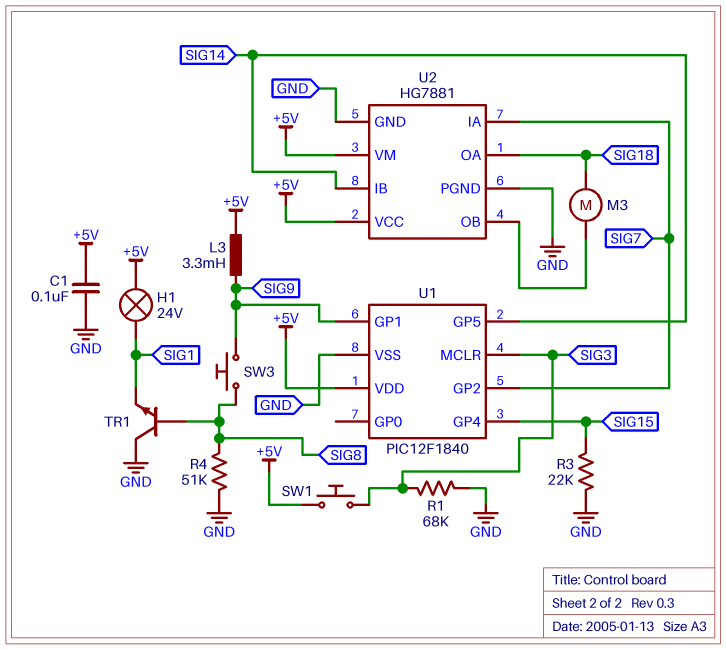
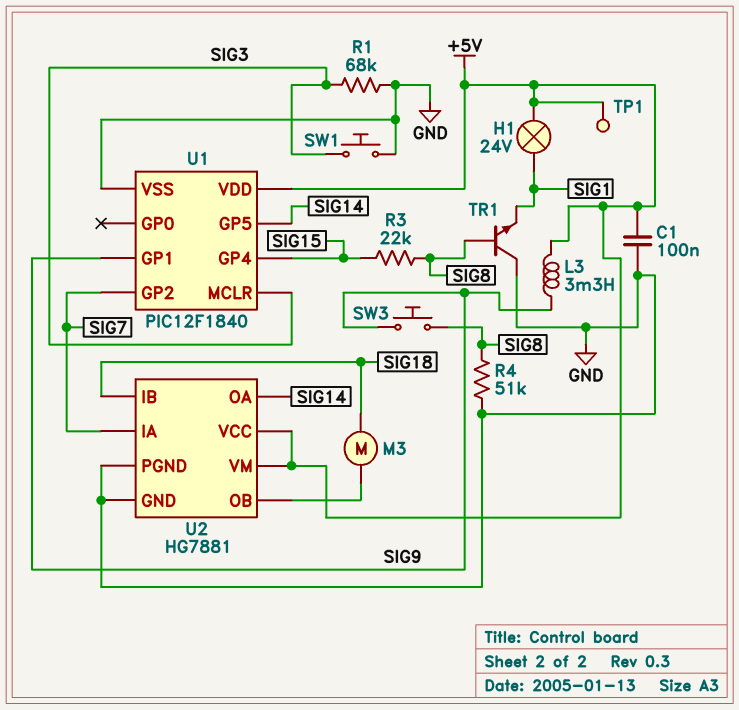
R3: 22k (GND, SIG15) -> 22k (SIG8, SIG15)
SW1: button (+5V, SIG3) -> button (GND, SIG3)
TP1: none -> test point (+5V)
U2 pin IB: SIG14 -> SIG18
U2 pin OA: SIG18 -> SIG14

